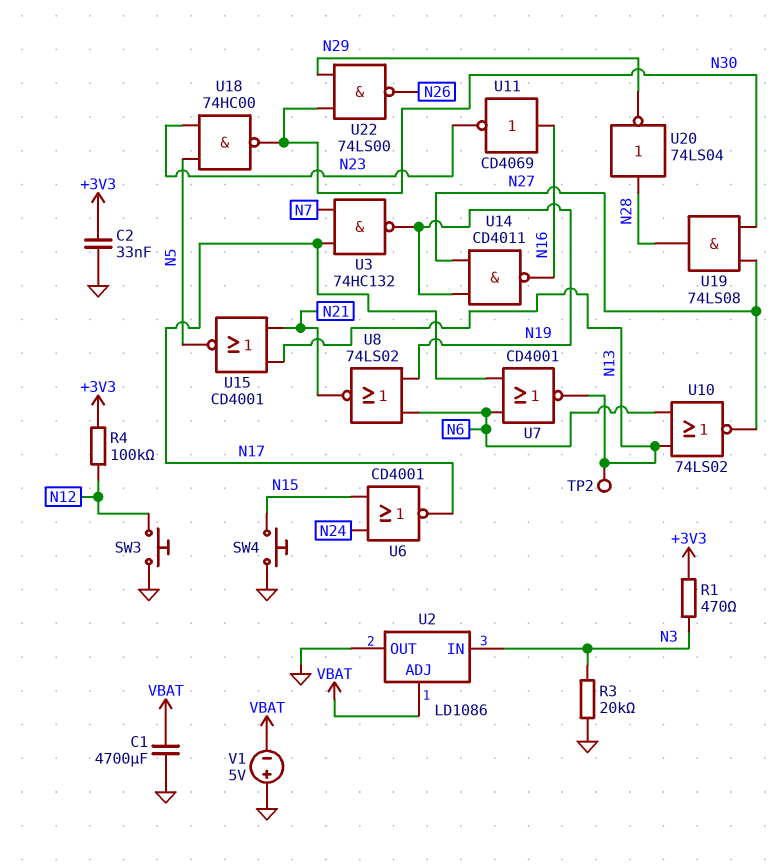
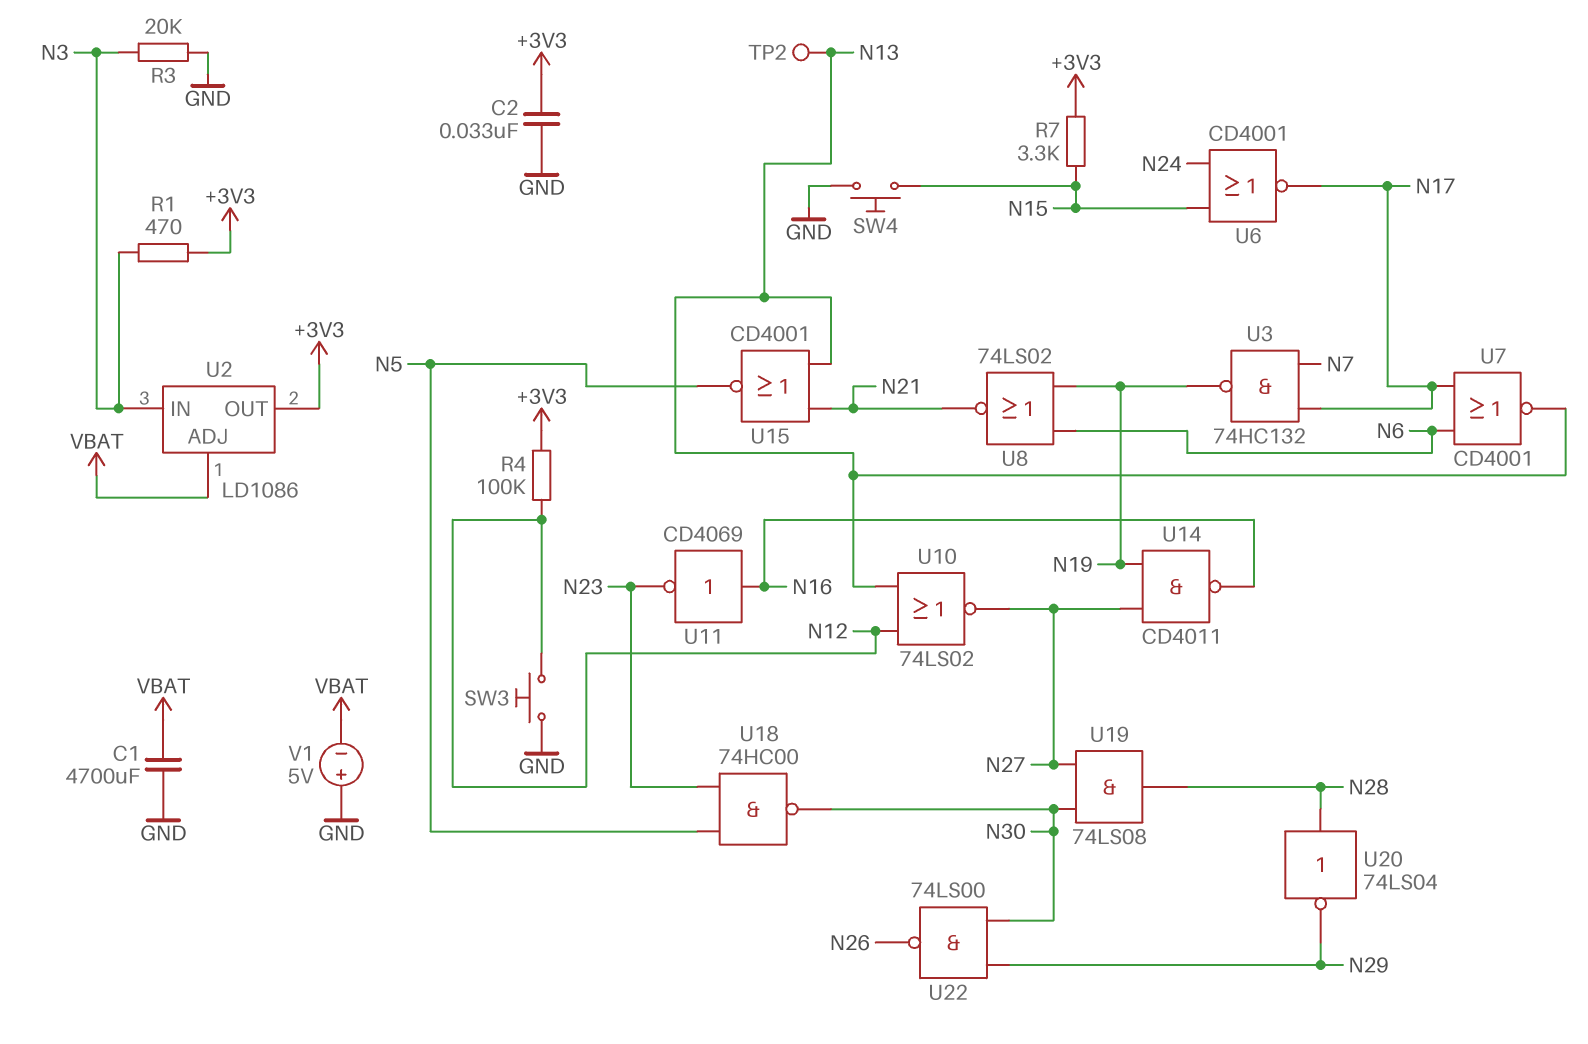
R7: none -> 3.3k (+3V3, N15)
U2 pin OUT: GND -> +3V3
U10: NOR 74LS02 (in N6, in N13, out N27) -> NOR 74LS02 (in N12, in N13, out N27)

